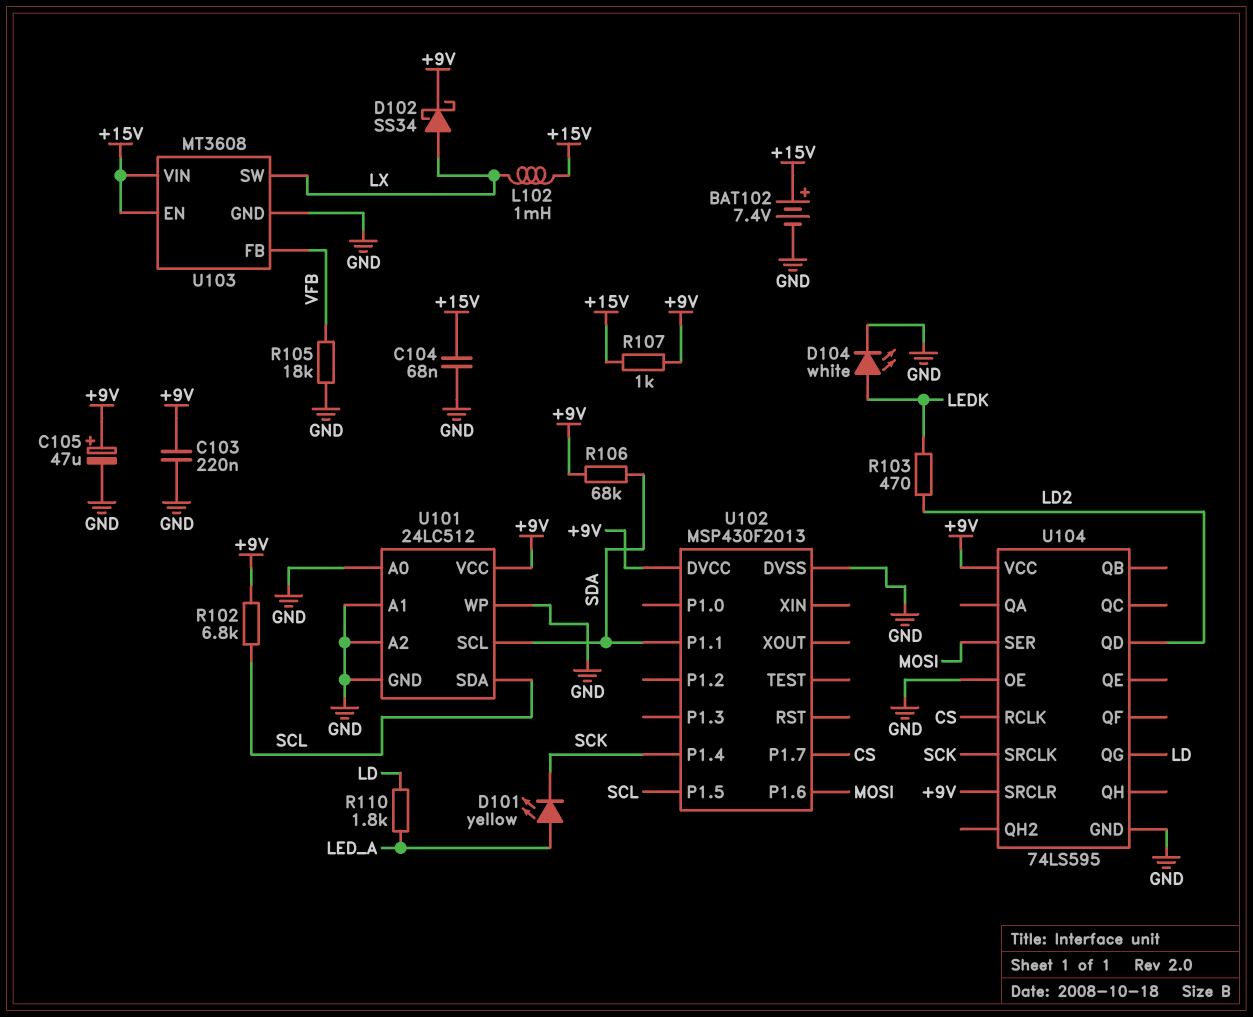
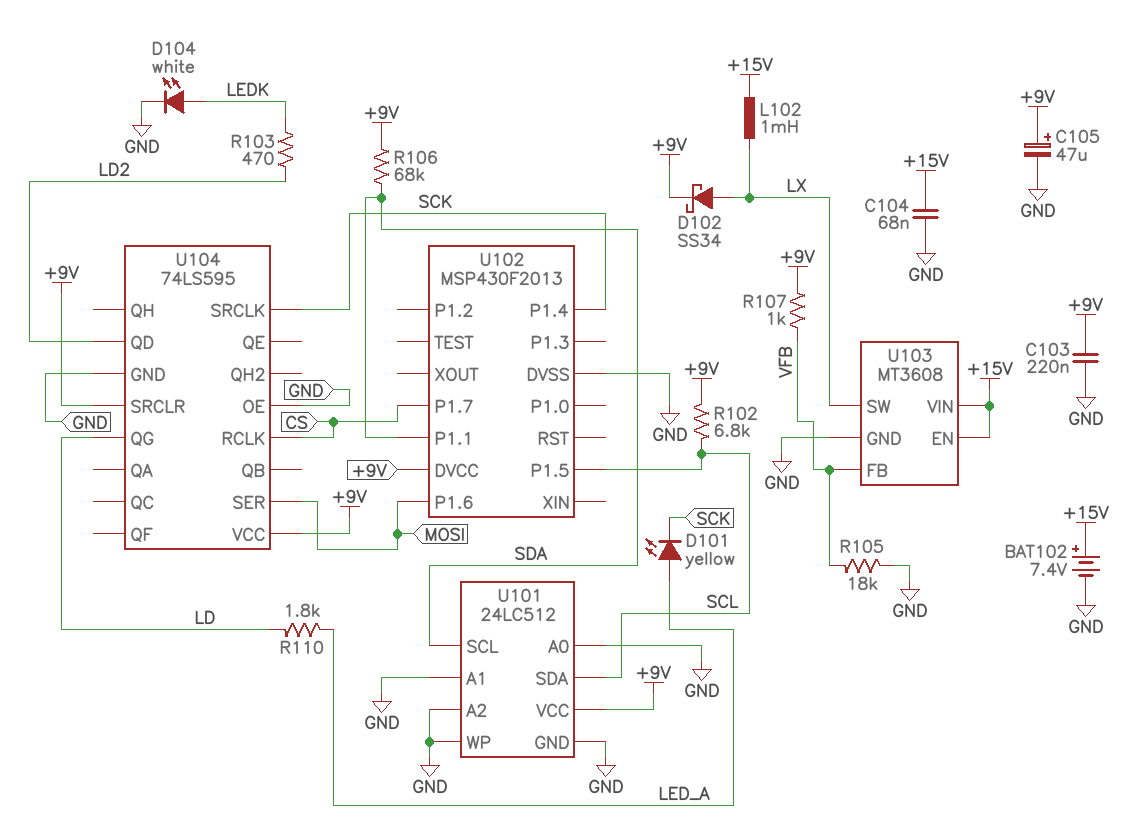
R107: 1k (+9V, +15V) -> 1k (+9V, VFB)

